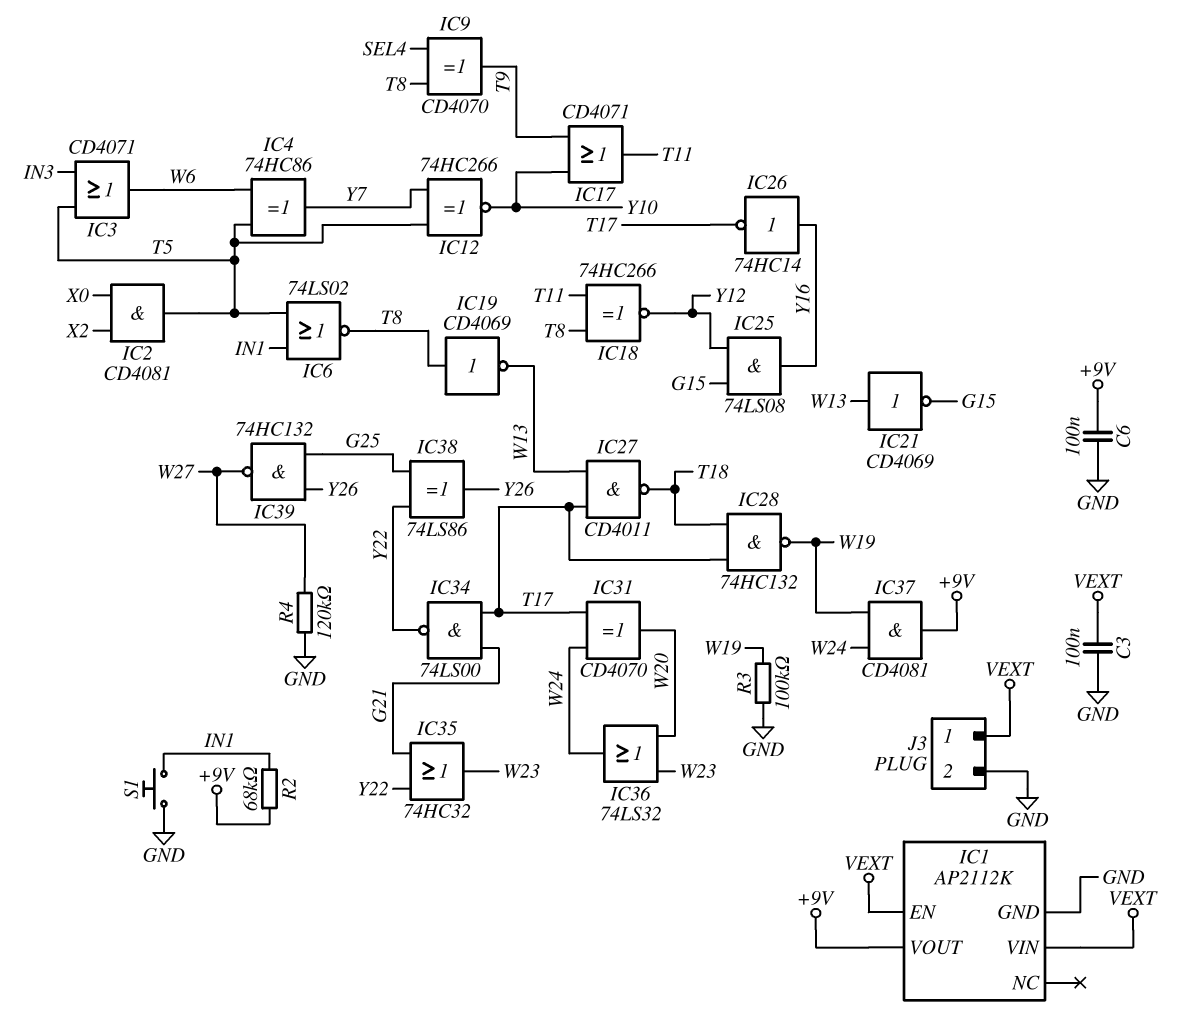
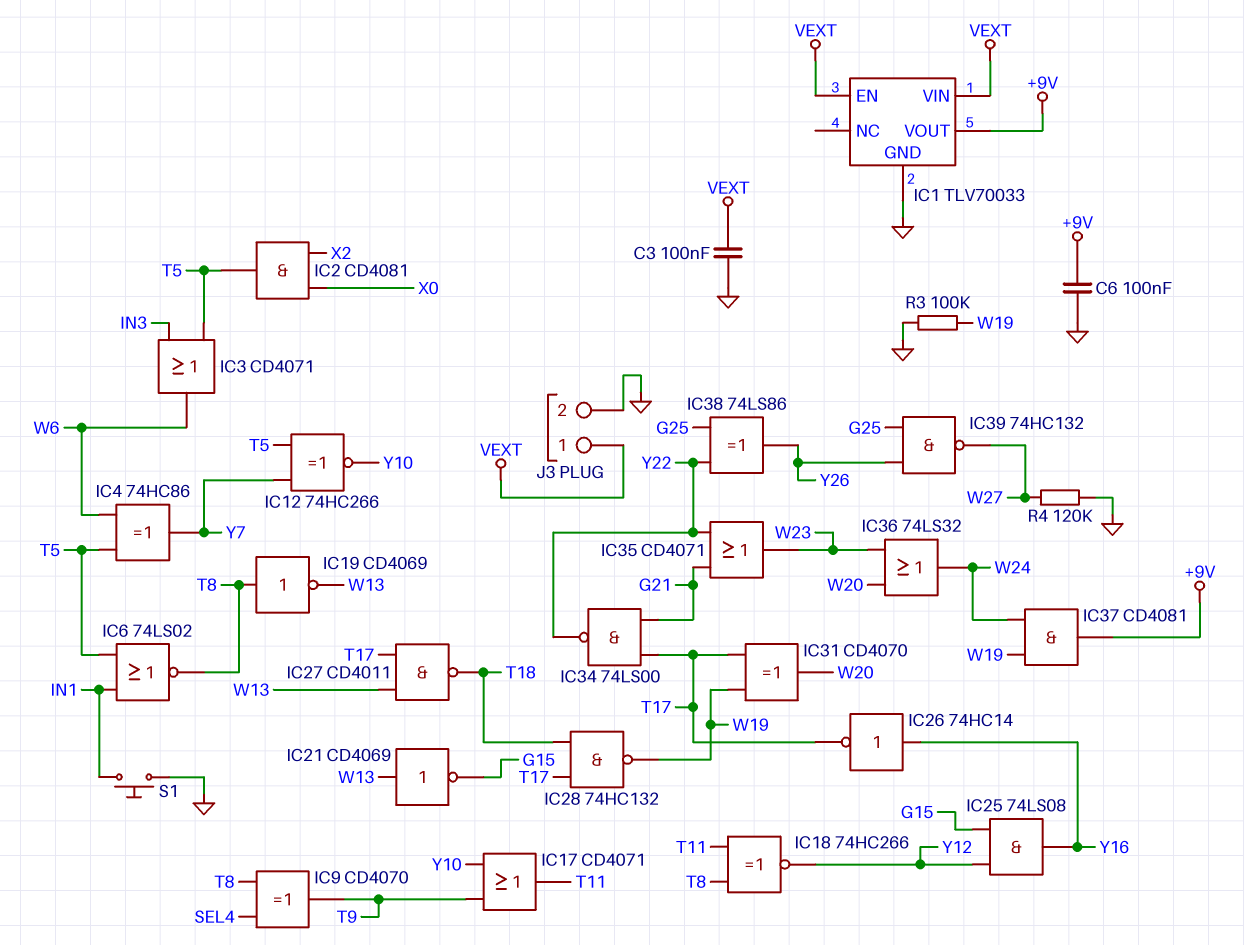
IC1: AP2112K -> TLV70033
IC31: XOR CD4070 (in T17, in W24, out W20) -> XOR CD4070 (in T17, in W19, out W20)
IC35: OR 74HC32 (in G21, in Y22, out W23) -> OR CD4071 (in G21, in Y22, out W23)
R2: 68k (+9V, IN1) -> none

